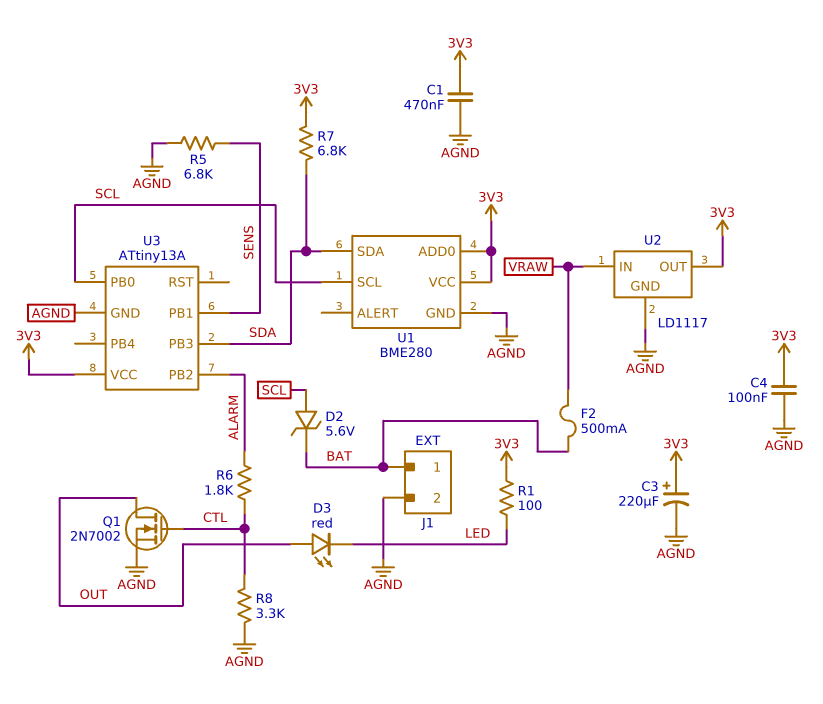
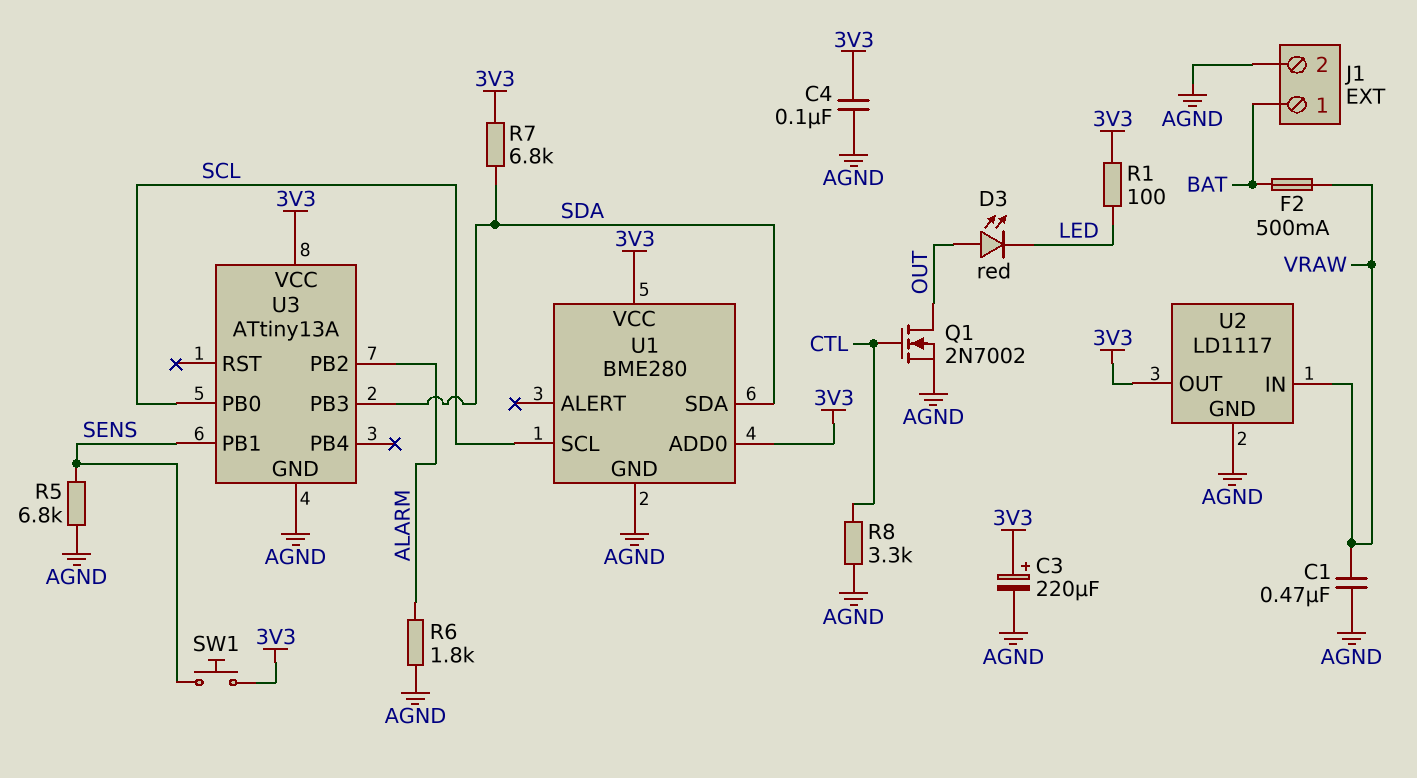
C1: 470nF (3V3, AGND) -> 470nF (AGND, VRAW)
D2: zener 5.6V (A SCL, K BAT) -> none
R6: 1.8k (ALARM, CTL) -> 1.8k (AGND, ALARM)
SW1: none -> button (3V3, SENS)

